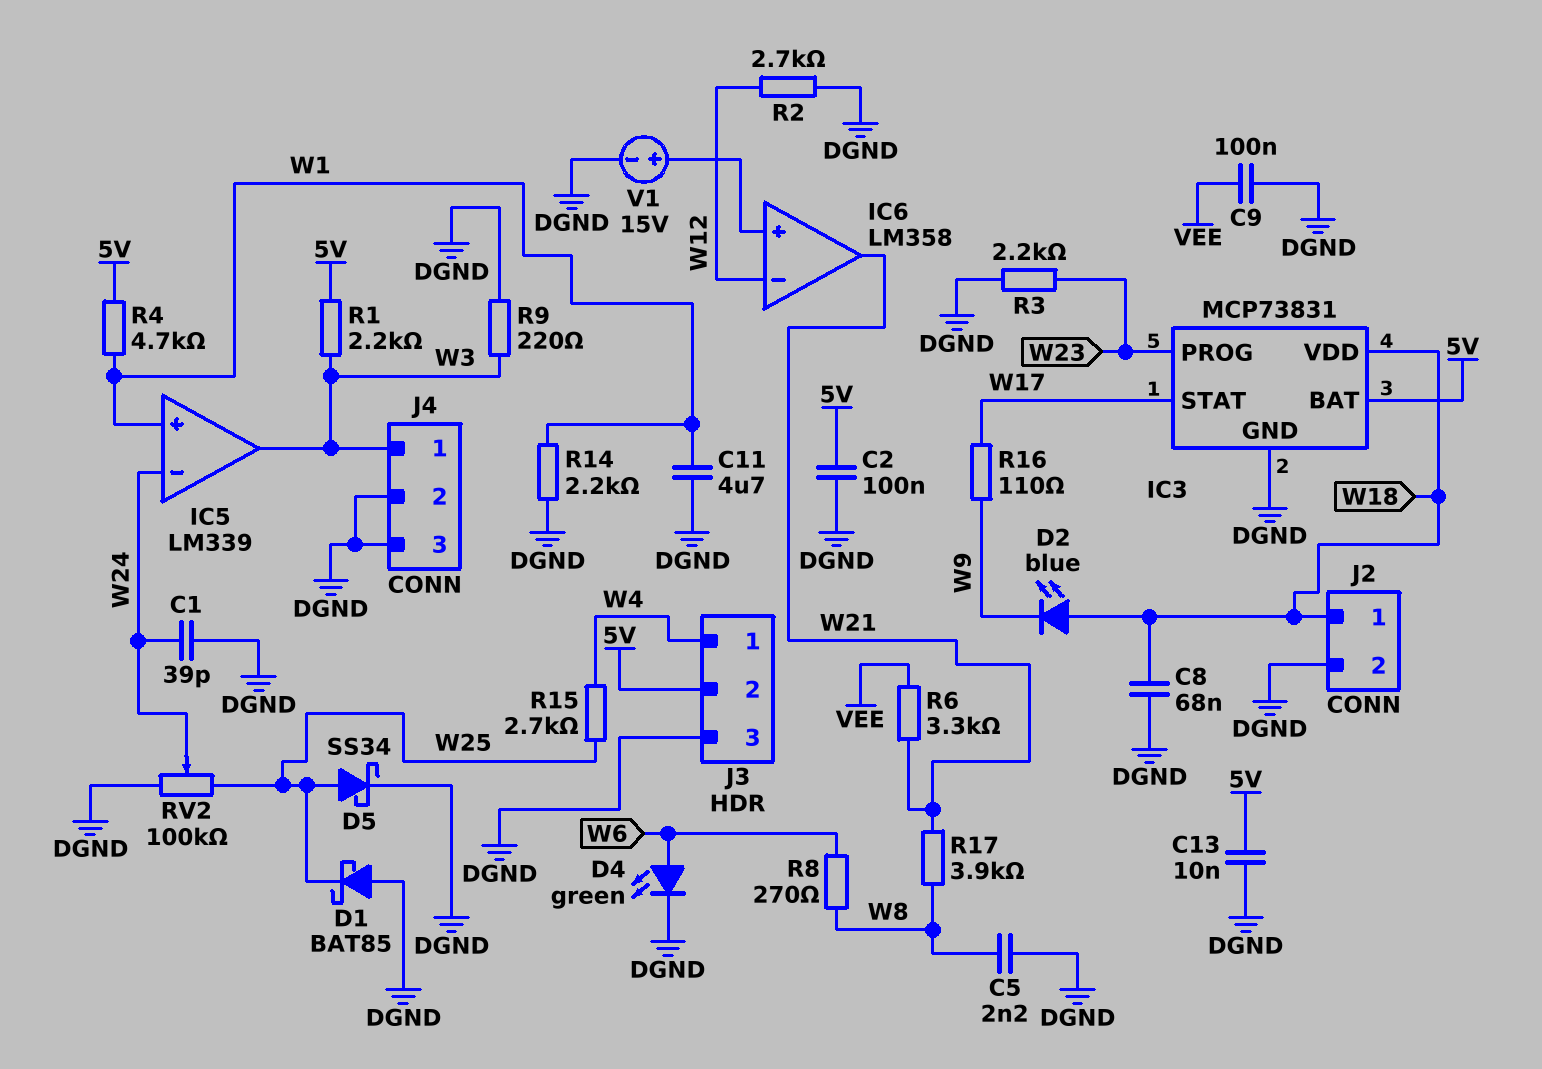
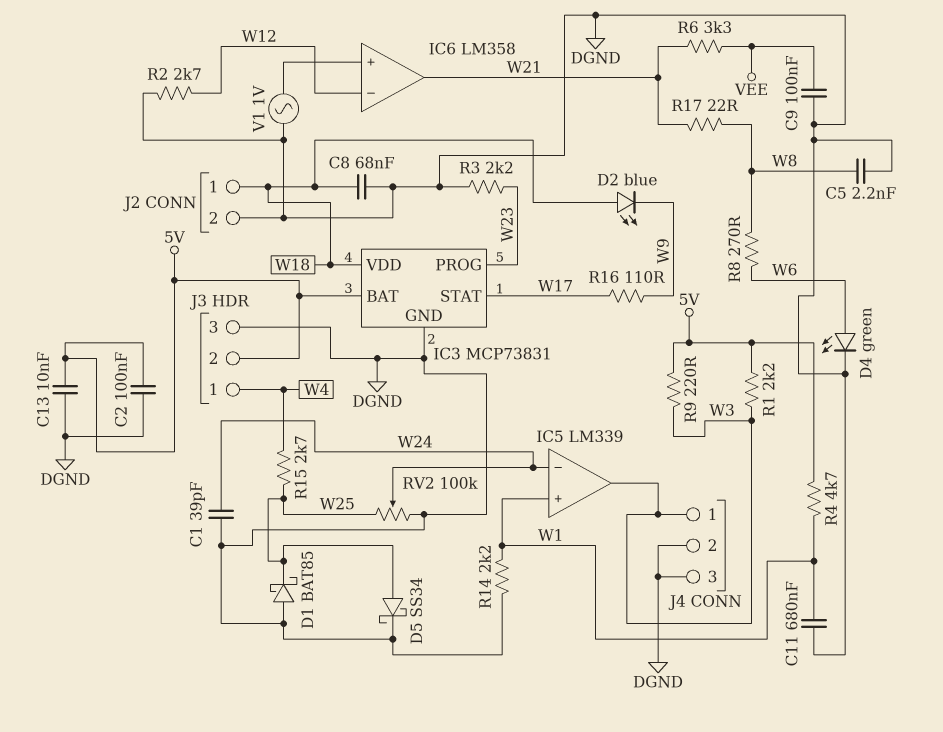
C11: 4.7uF (DGND, W1) -> 680nF (DGND, W1)
R9: 220 (DGND, W3) -> 220 (5V, W3)
R17: 3.9k (W8, W21) -> 22 (W8, W21)
V1: 15V (plus IC6/in+, minus DGND) -> AC 1V (DGND, IC6/in+)

